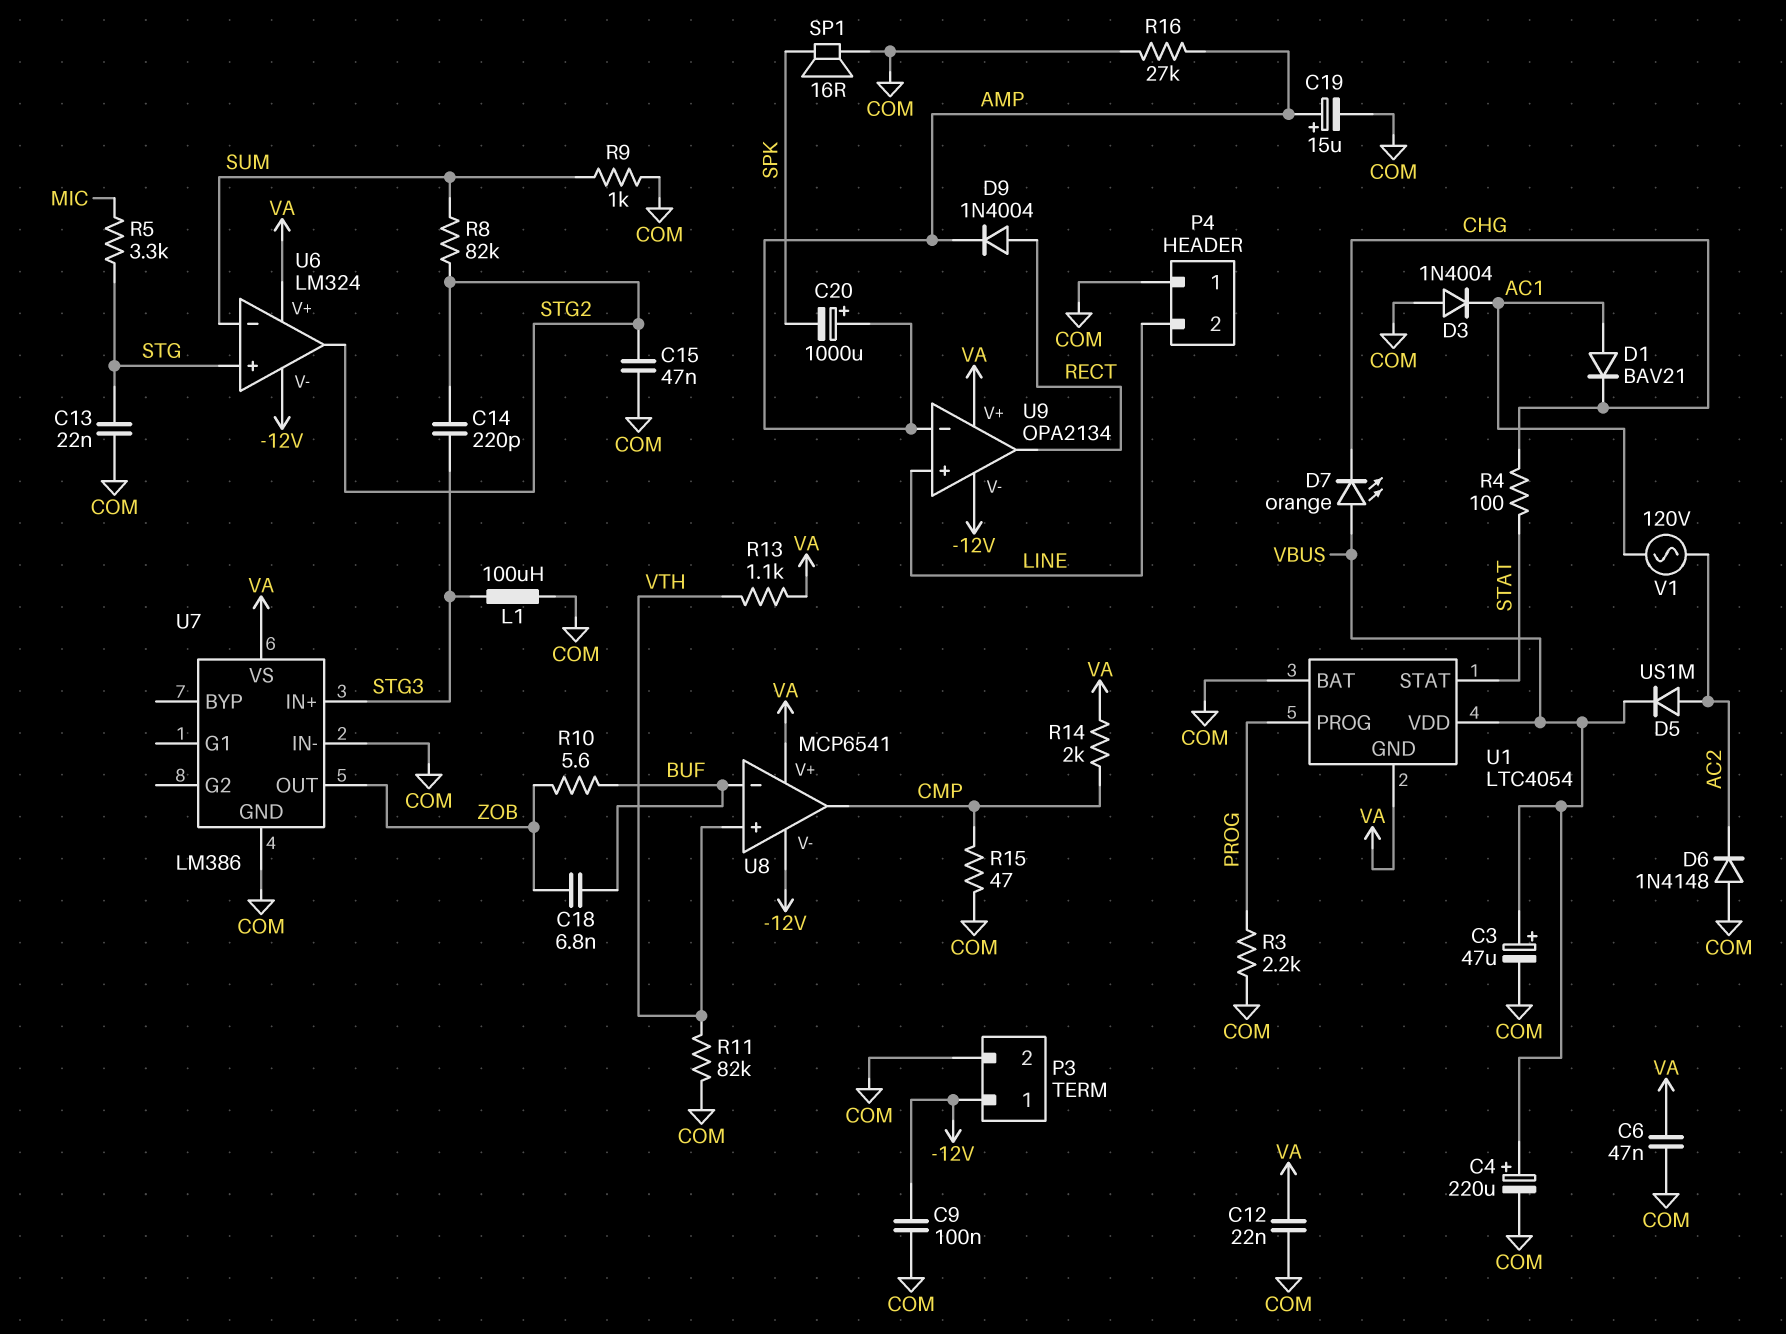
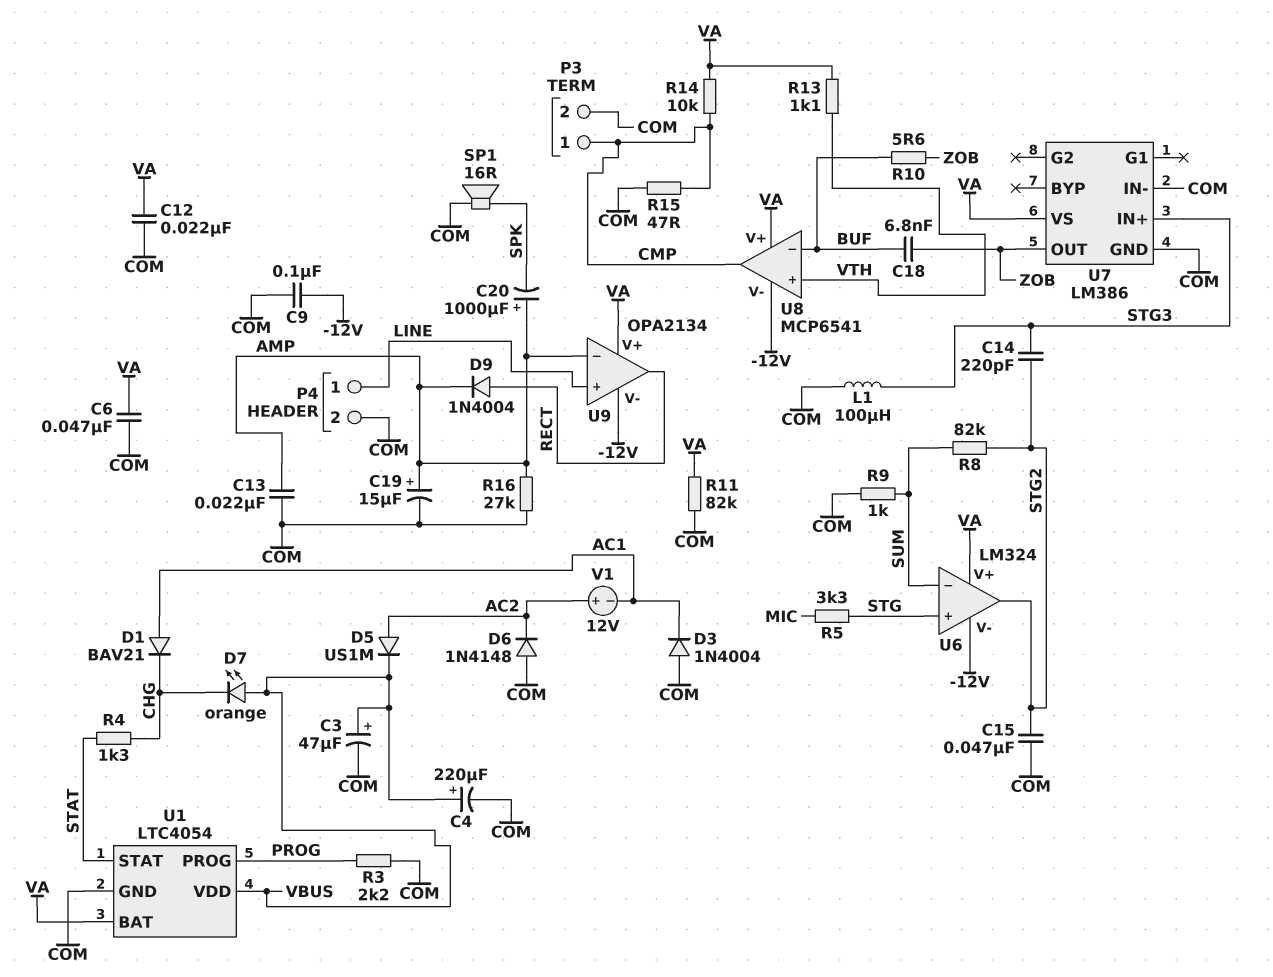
C13: 22nF (COM, STG) -> 22nF (AMP, COM)
P3 pin 1: -12V -> CMP
P4 pin 1: COM -> LINE
P4 pin 2: LINE -> COM
R4: 100 (CHG, STAT) -> 1.3k (CHG, STAT)
R11: 82k (COM, VTH) -> 82k (COM, VA)
R14: 2k (CMP, VA) -> 10k (CMP, VA)
U1 pin BAT: COM -> VA
U1 pin GND: VA -> COM
V1: AC 120V (AC1, AC2) -> 12V (plus AC2, minus AC1)

